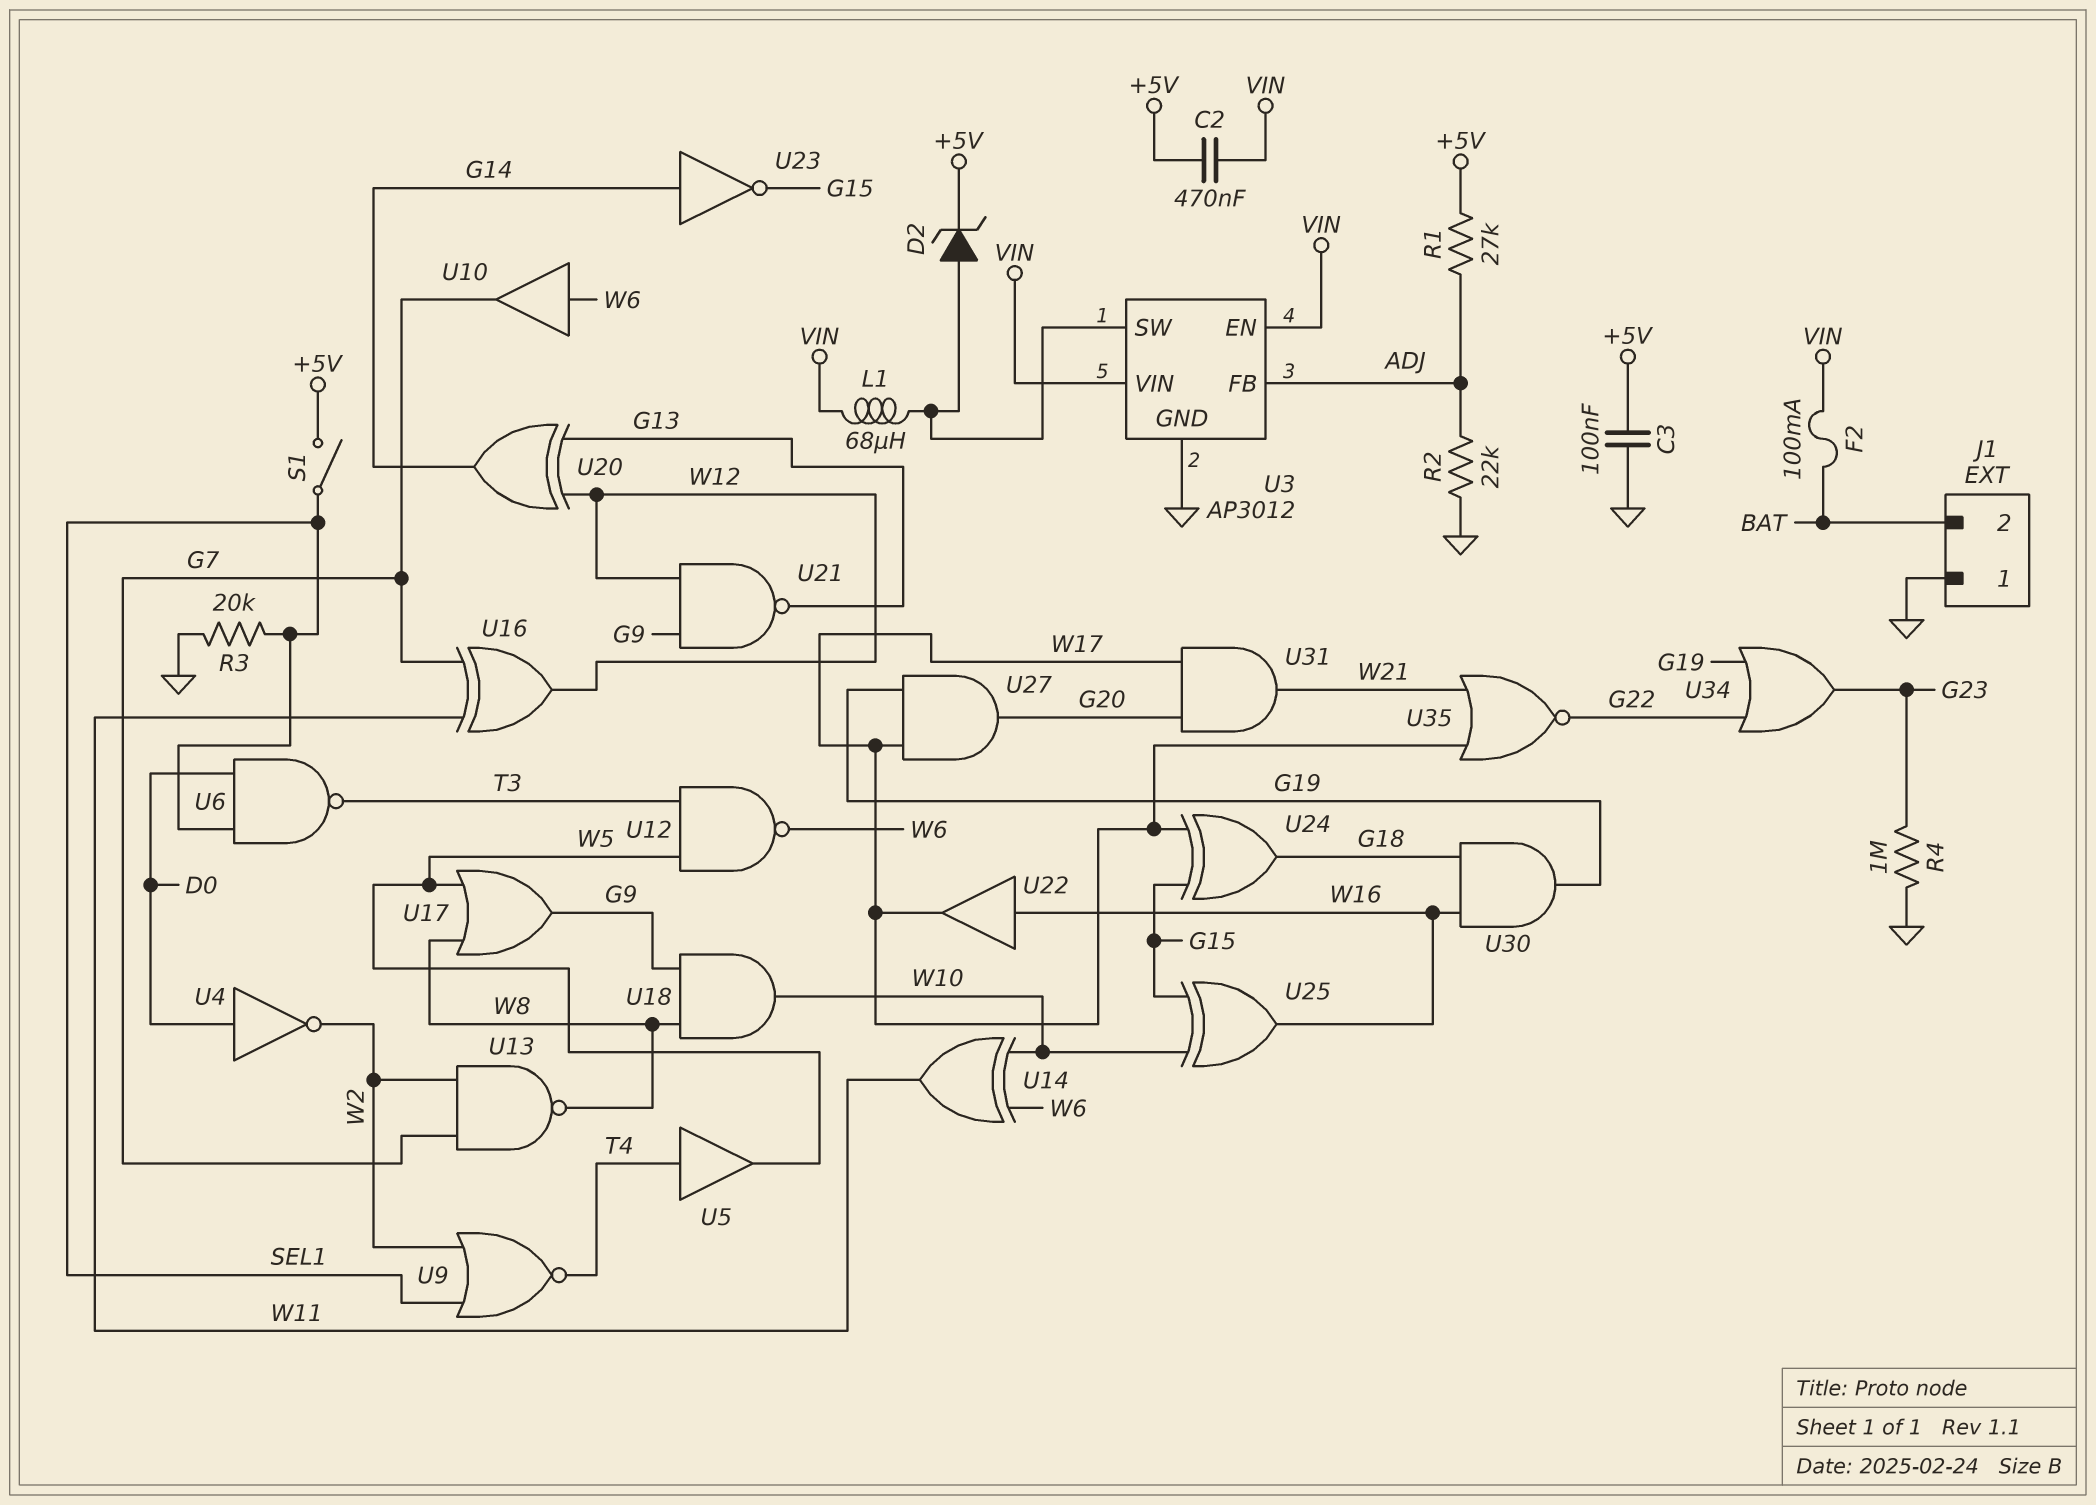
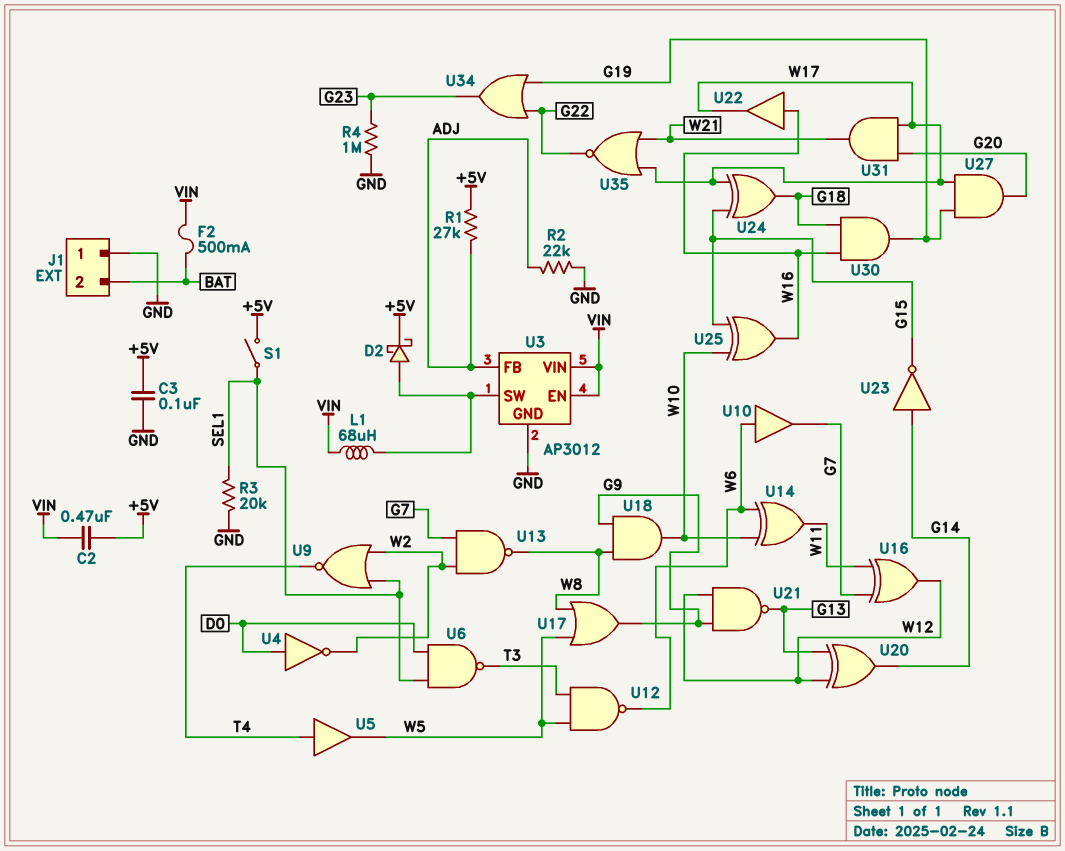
D2: zener (A U3/SW, K +5V) -> schottky (A U3/SW, K +5V)
F2: 100mA (BAT, VIN) -> 500mA (BAT, VIN)

